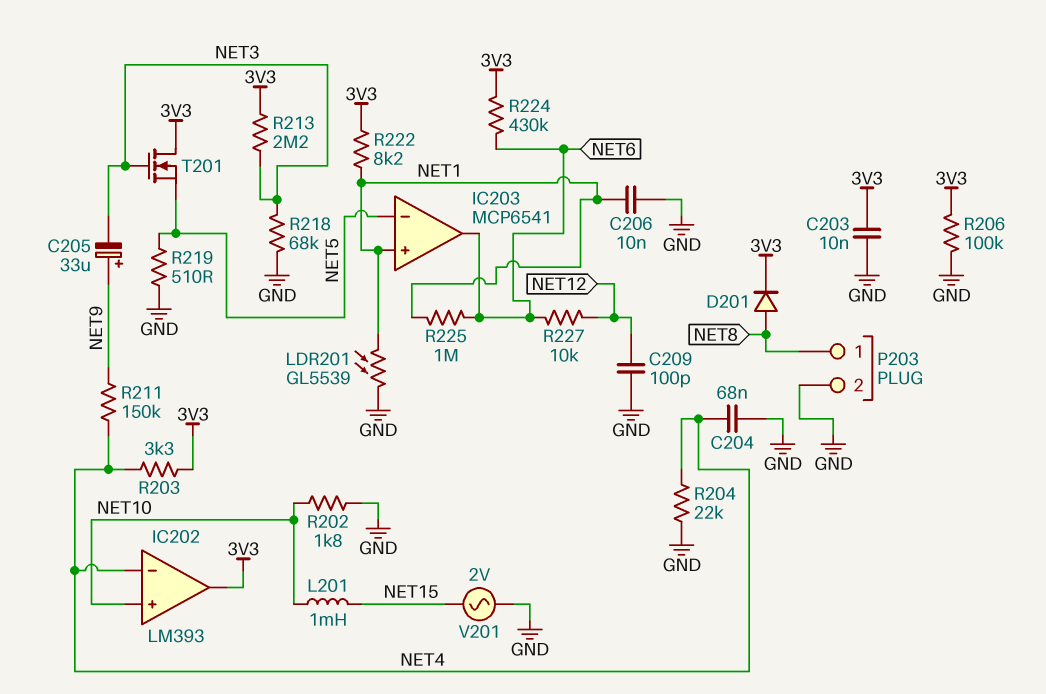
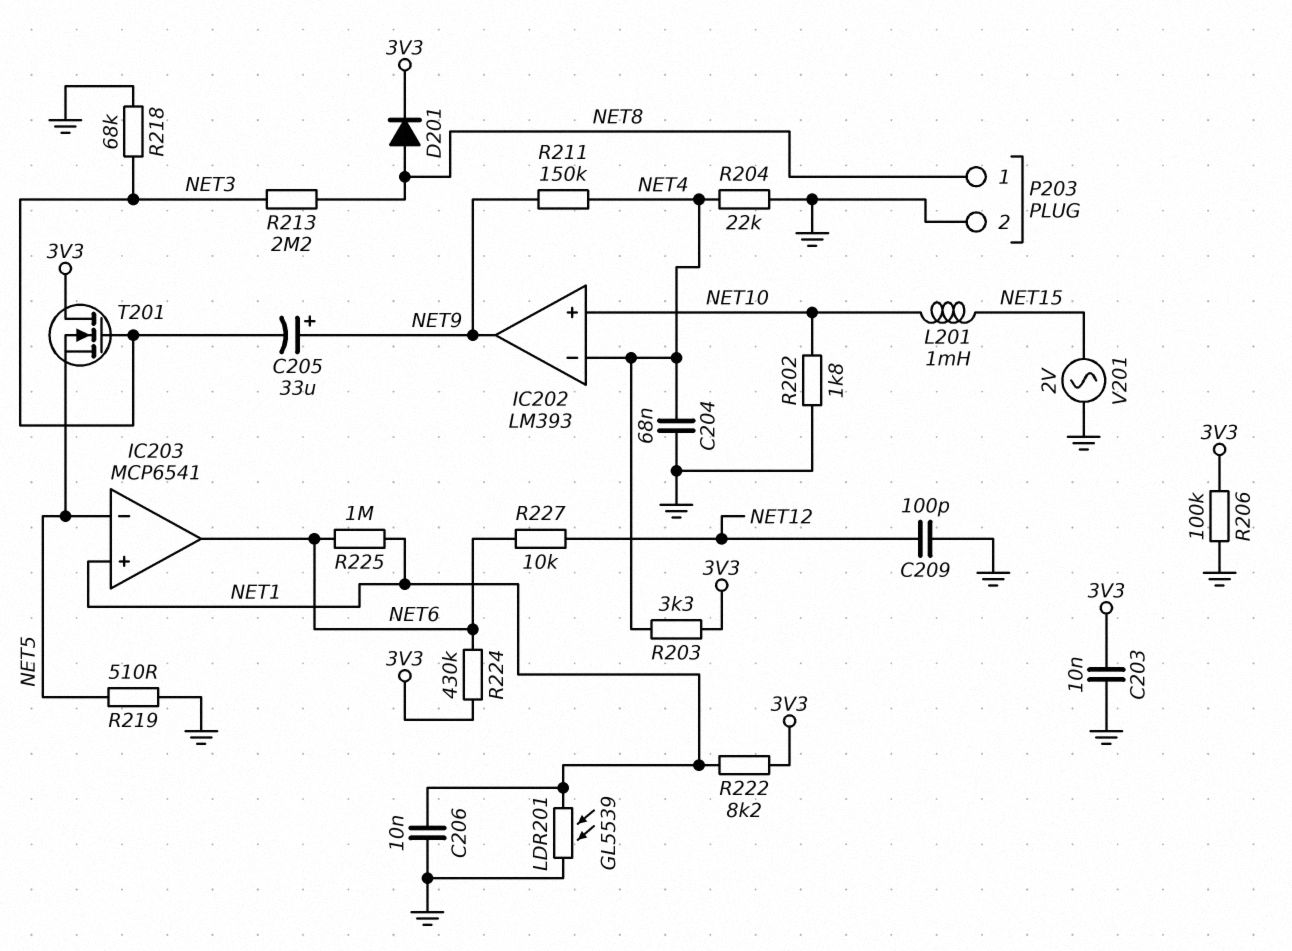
IC202 pin out: 3V3 -> NET9
R213: 2.2M (3V3, NET3) -> 2.2M (NET3, NET8)

